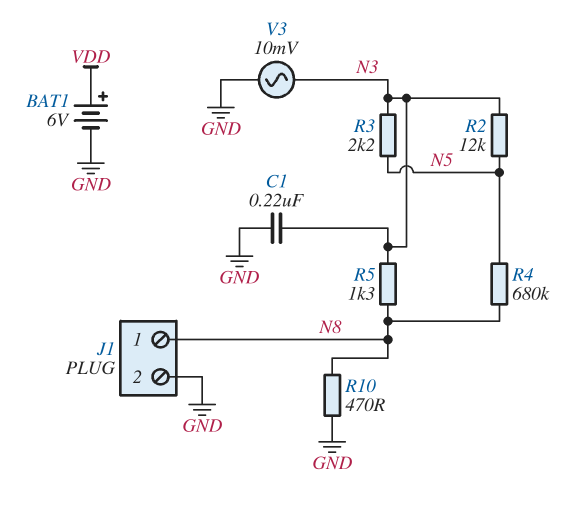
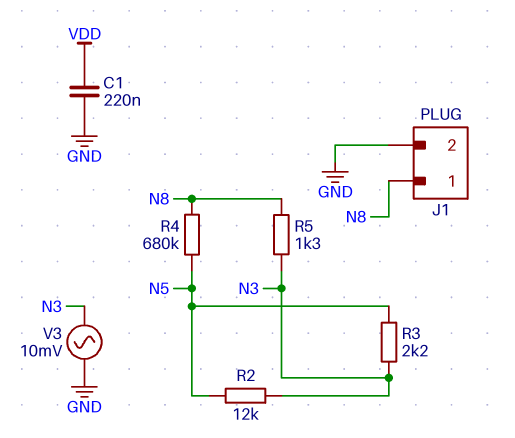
BAT1: 6V (plus VDD, minus GND) -> none
C1: 220nF (GND, N3) -> 220nF (GND, VDD)
R10: 470 (GND, N8) -> none

